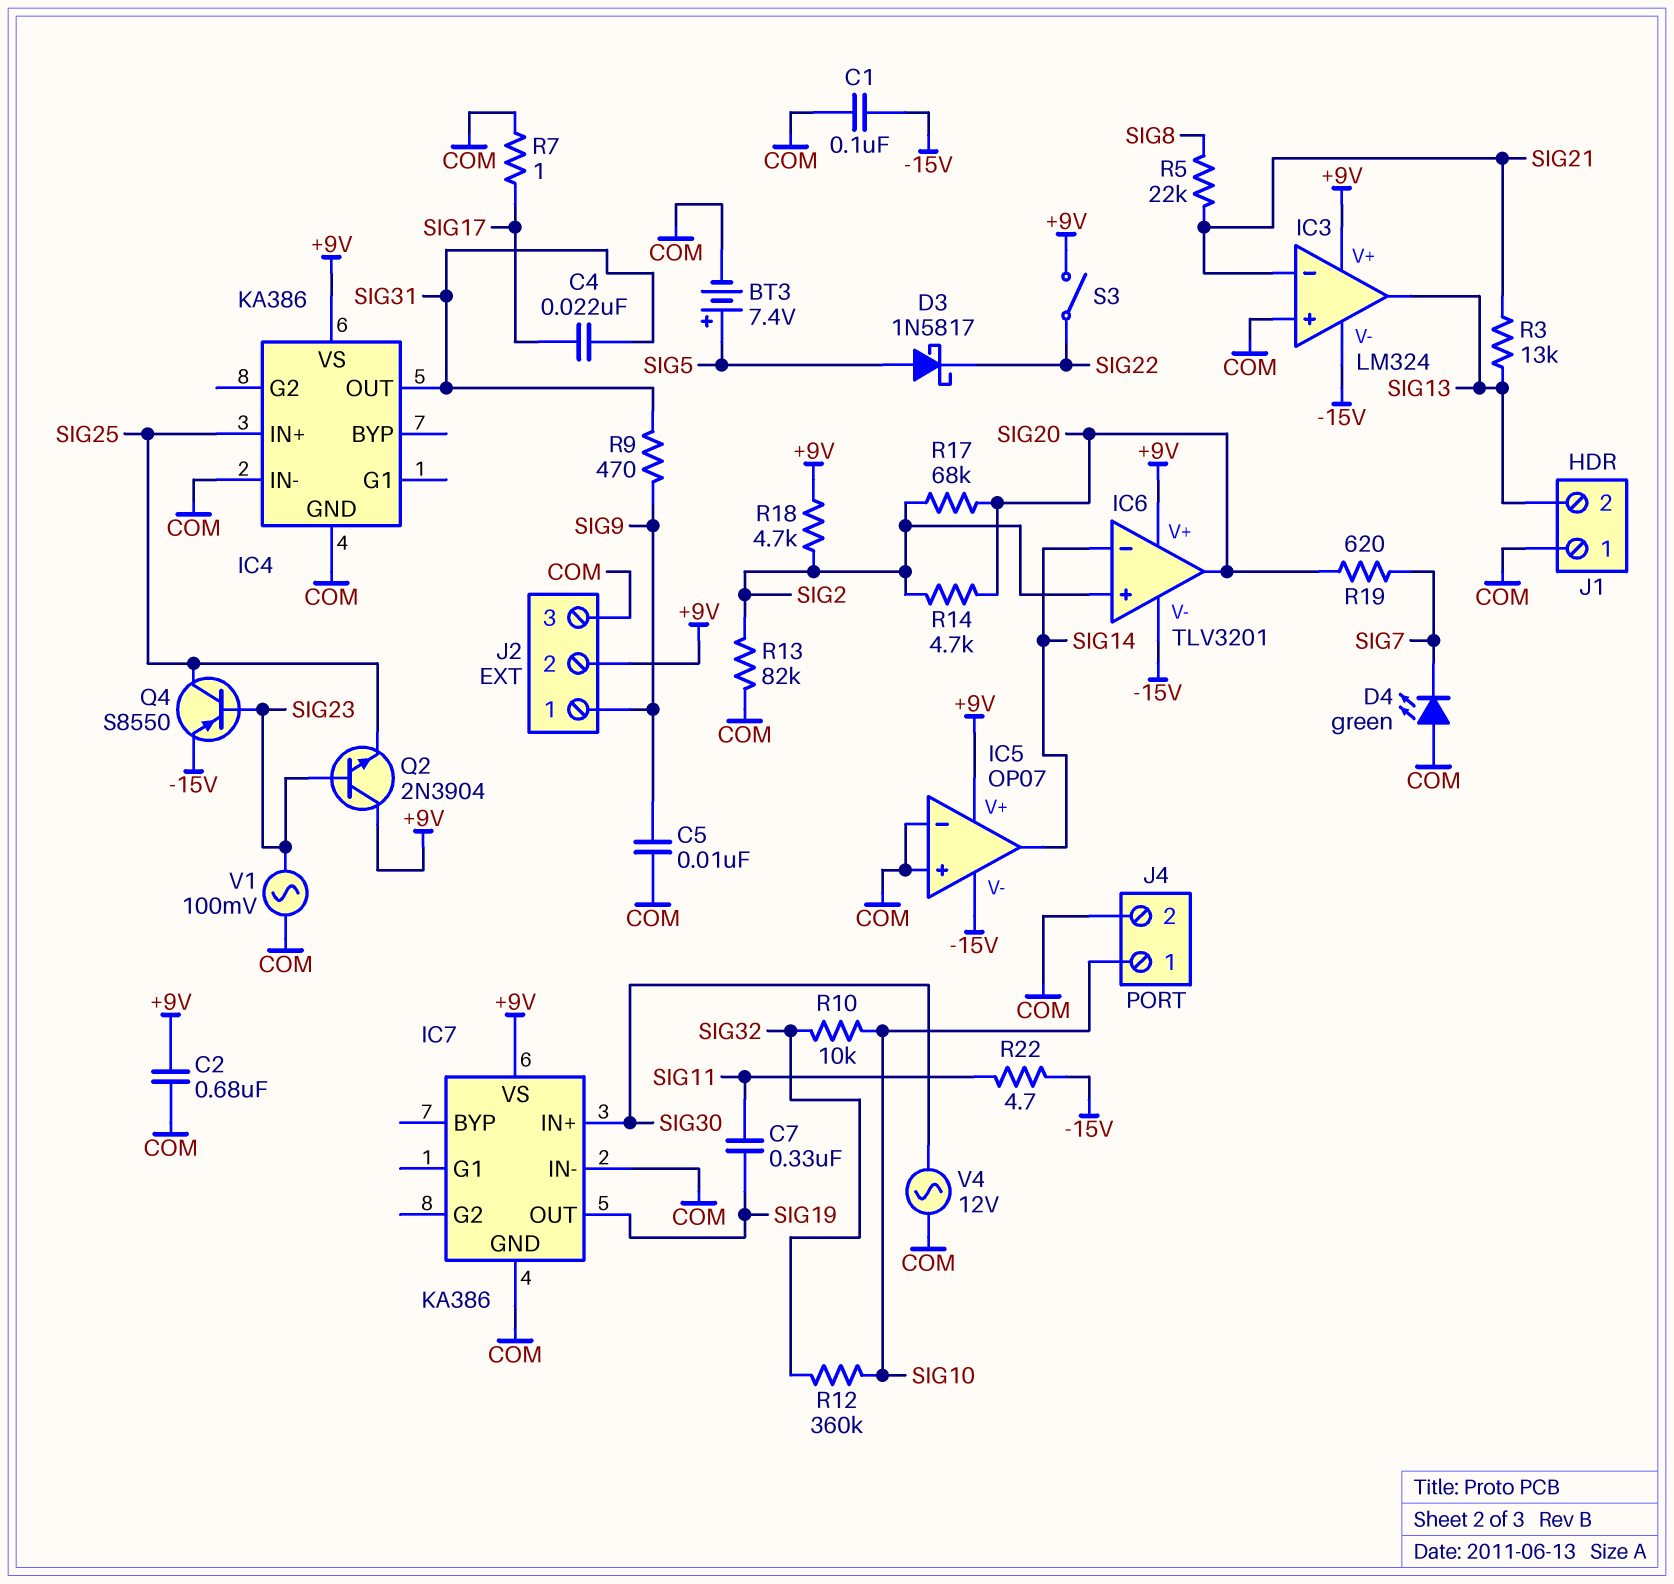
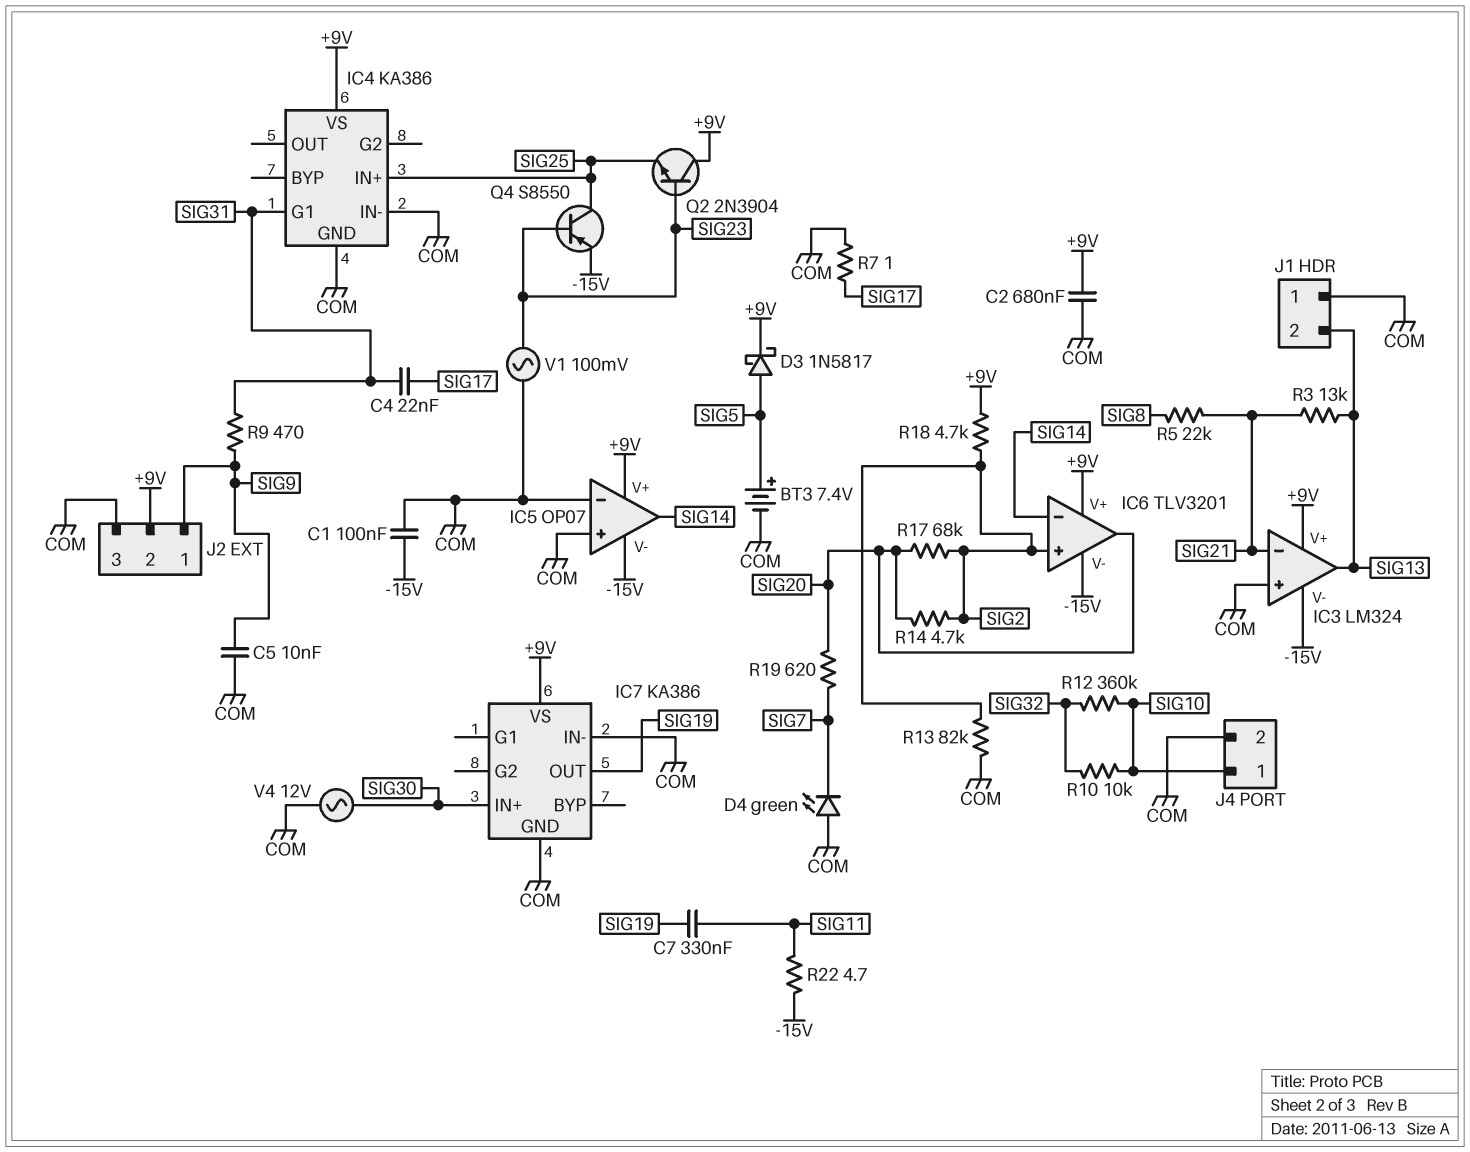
D3: schottky 1N5817 (A SIG5, K SIG22) -> schottky 1N5817 (A SIG5, K +9V)
IC4 pin G1: none -> SIG31
IC4 pin OUT: SIG31 -> none
S3: switch (+9V, SIG22) -> none

